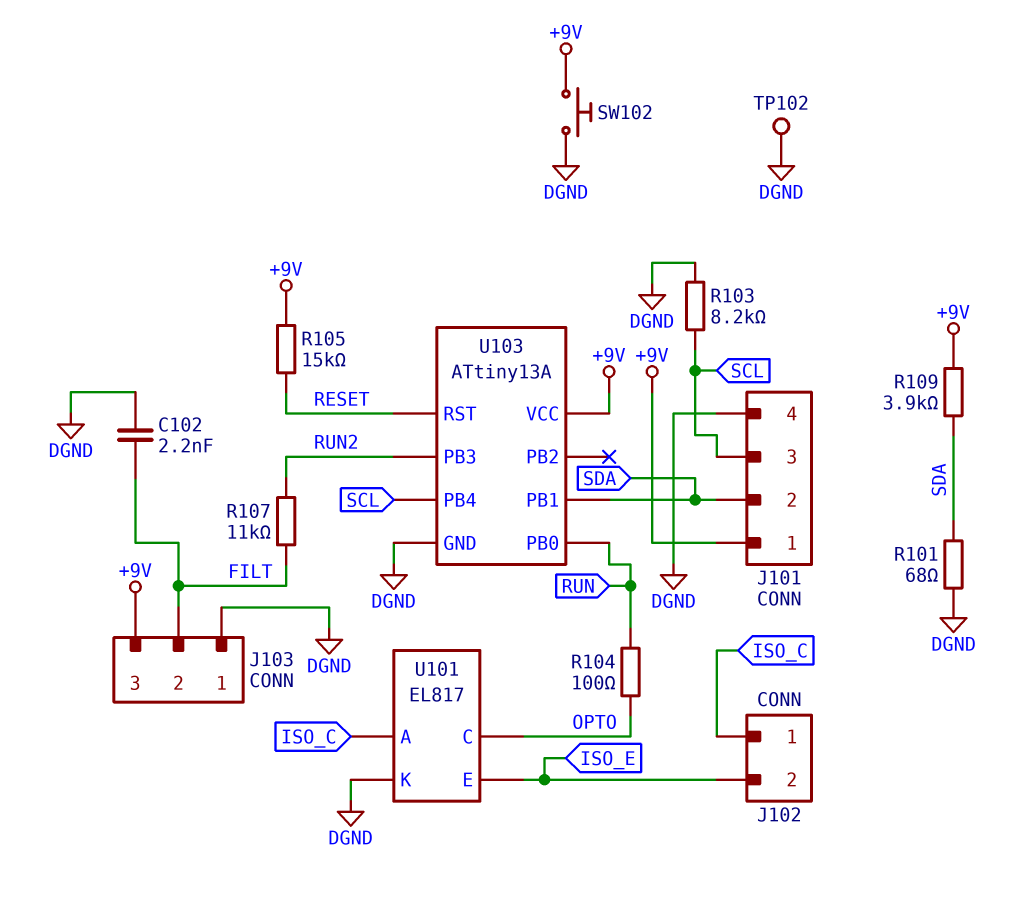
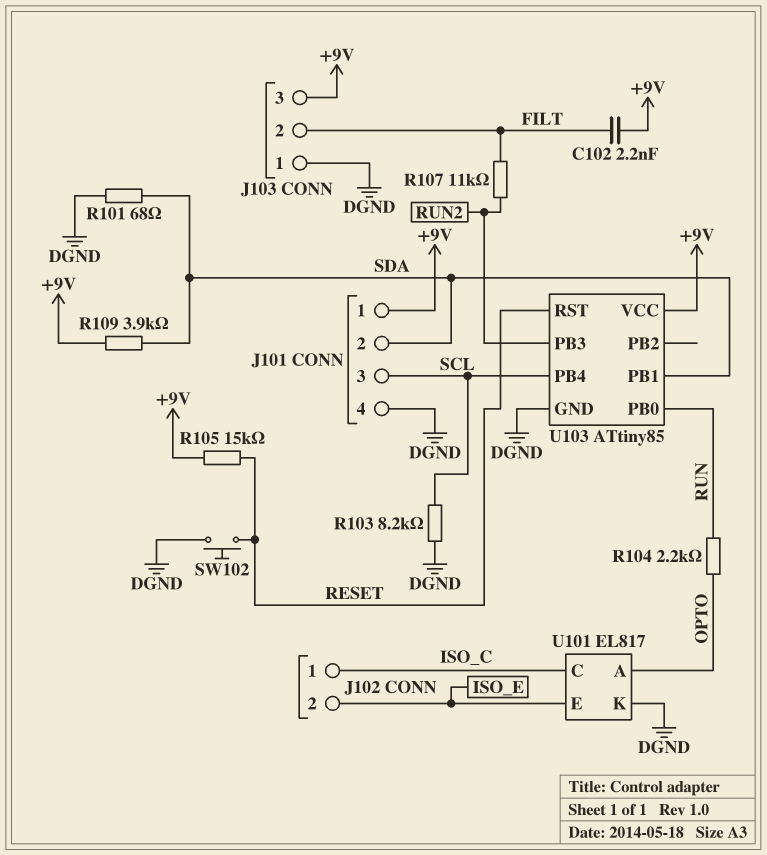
C102: 2.2nF (DGND, FILT) -> 2.2nF (+9V, FILT)
R104: 100 (OPTO, RUN) -> 2.2k (OPTO, RUN)
SW102: button (+9V, DGND) -> button (DGND, RESET)
TP102: test point (DGND) -> none
U101 pin A: ISO_C -> OPTO
U101 pin C: OPTO -> ISO_C
U103: ATtiny13A -> ATtiny85

